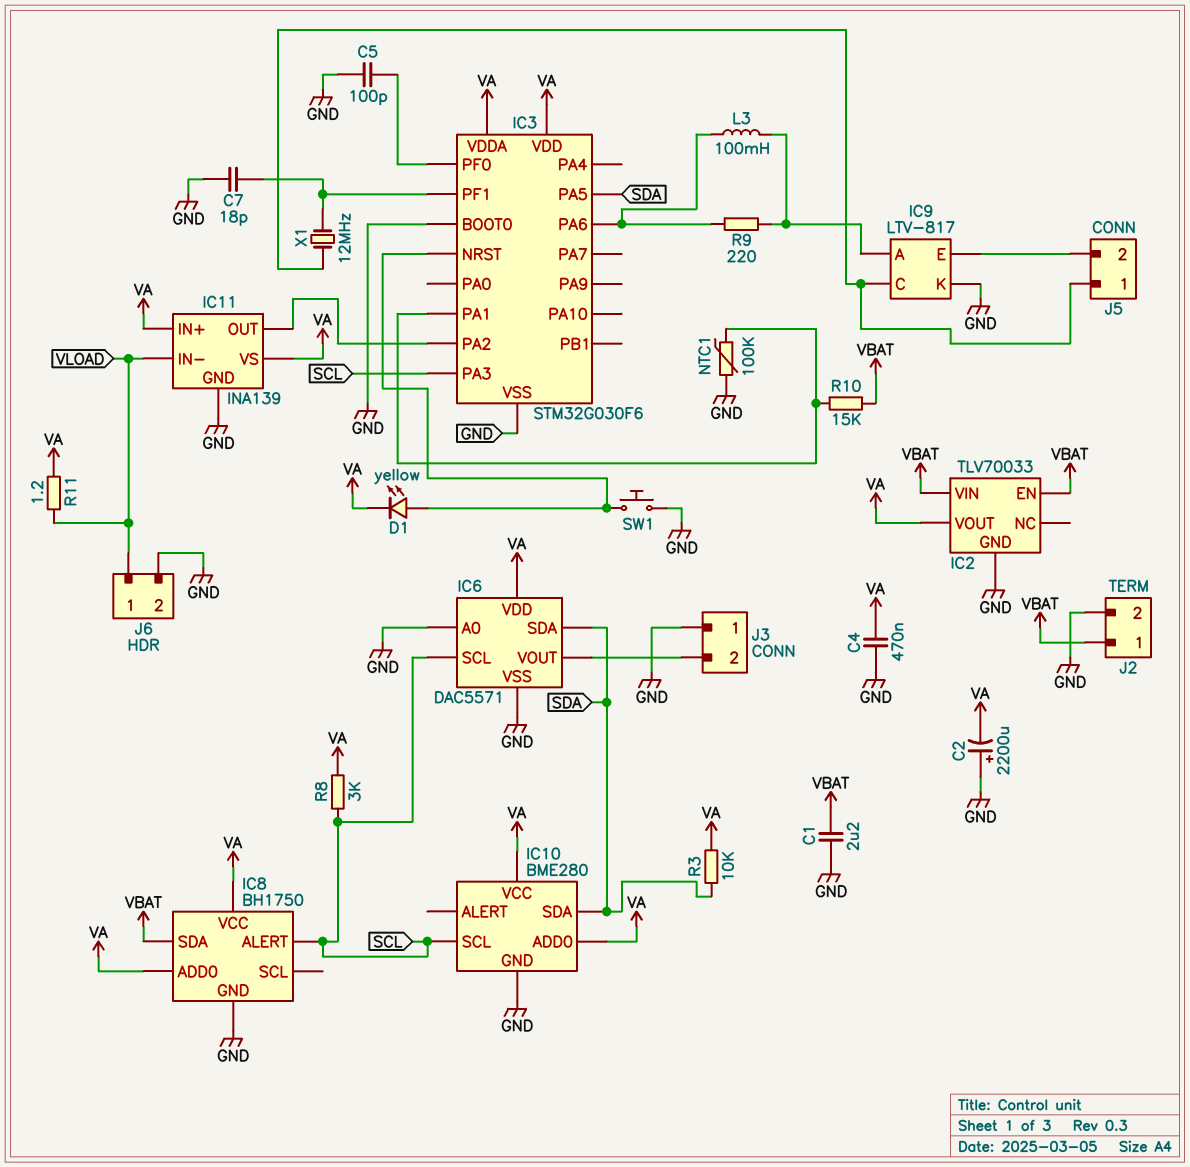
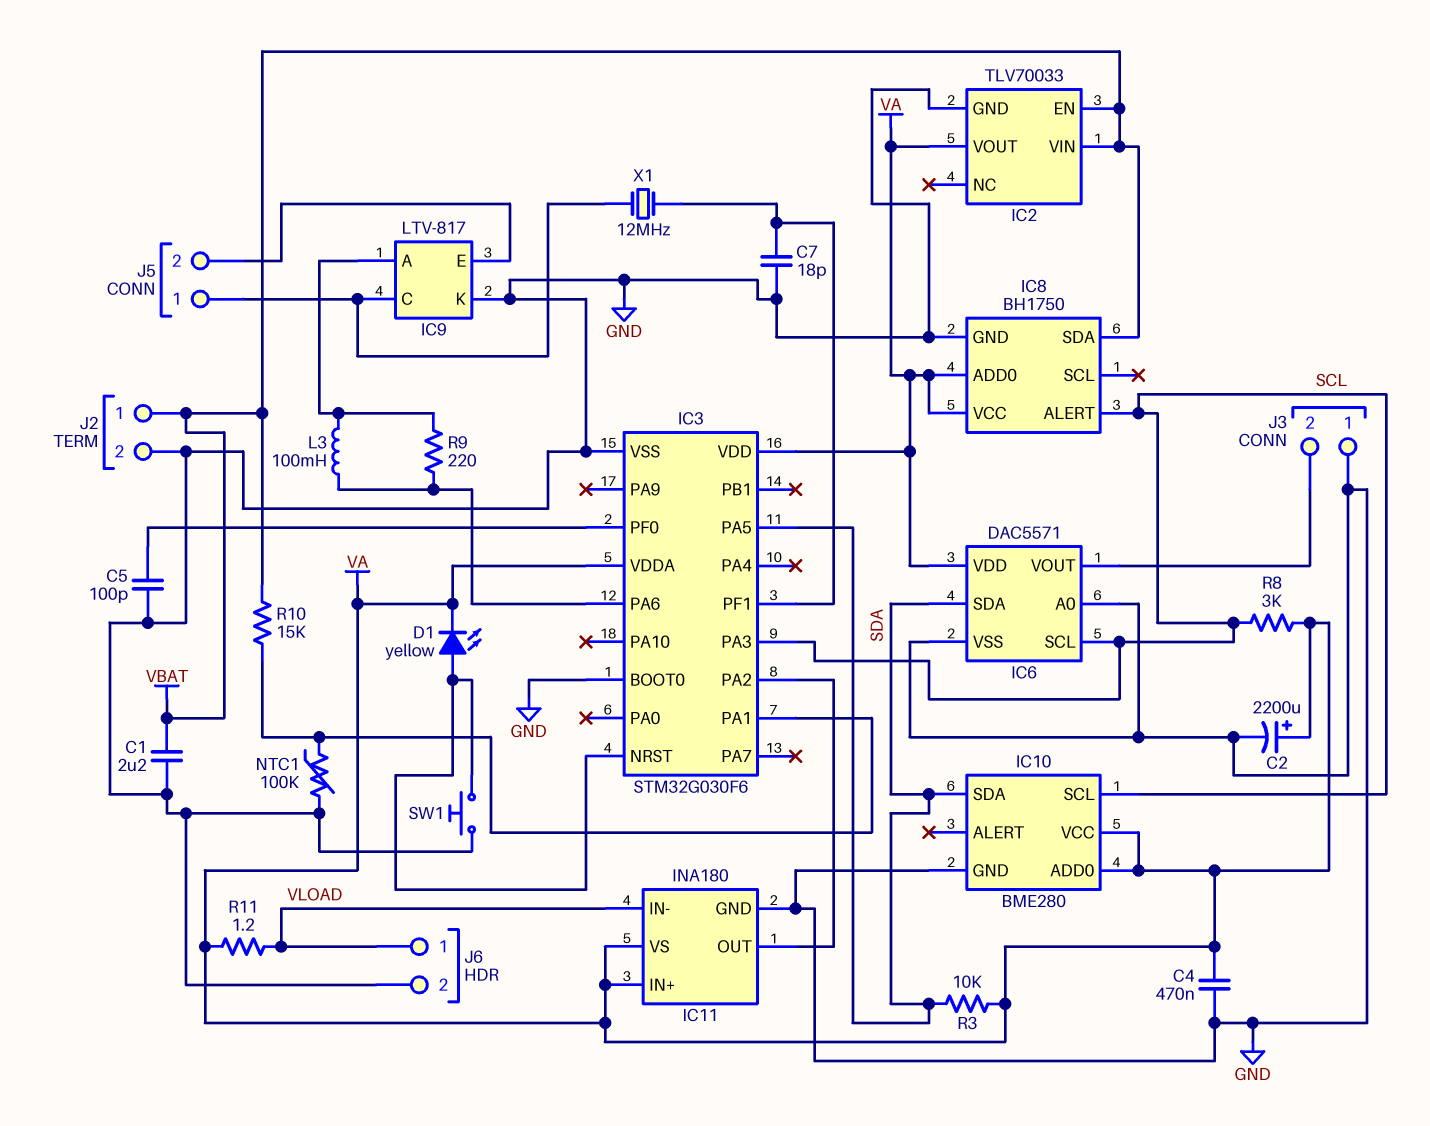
C2: 2200uF (plus GND, minus VA) -> 2200uF (plus VA, minus GND)
IC11: INA139 -> INA180

